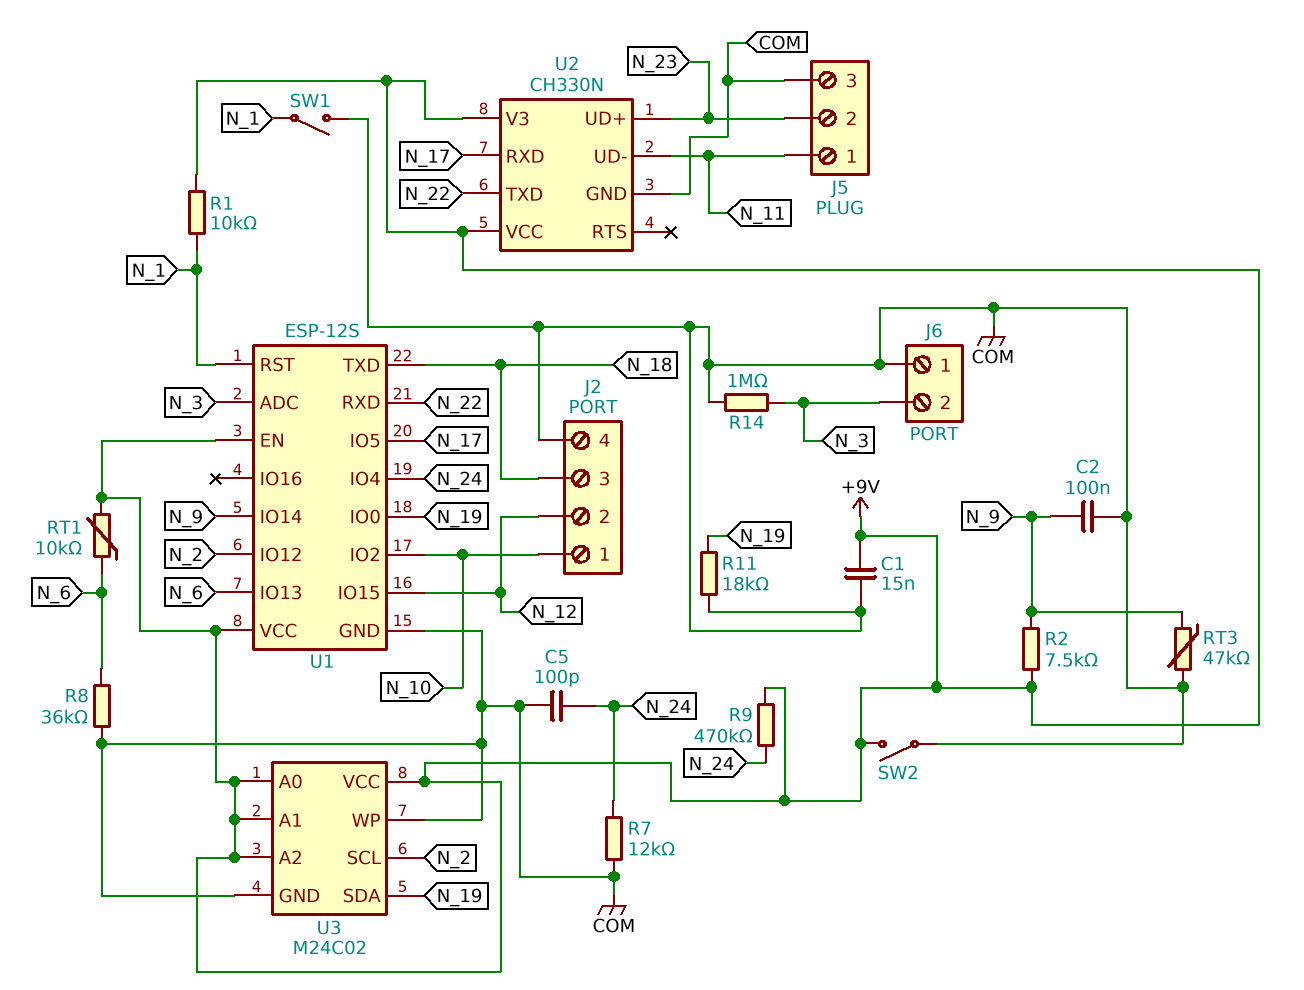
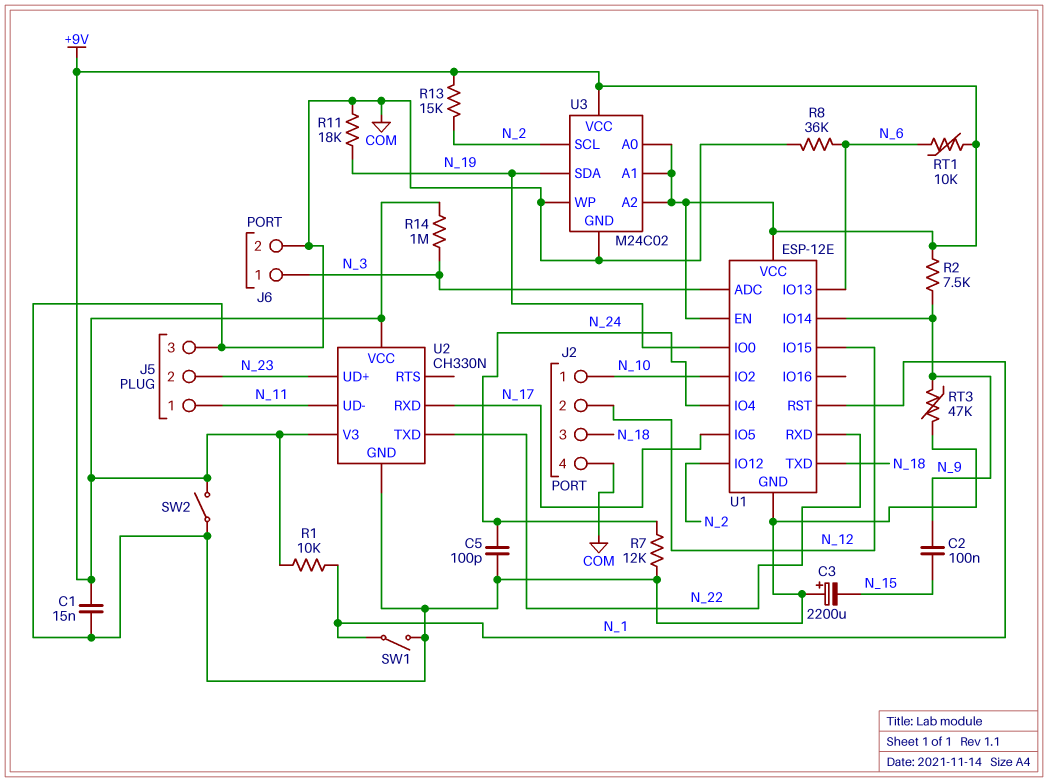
C2: 100nF (COM, N_9) -> 100nF (N_9, N_15)
C3: none -> 2200uF (plus COM, minus N_15)
J6 pin 1: COM -> N_3
J6 pin 2: N_3 -> COM
R9: 470k (+9V, N_24) -> none
R13: none -> 15k (+9V, N_2)
R14: 1M (COM, N_3) -> 1M (+9V, N_3)
U1: ESP-12S -> ESP-12E

